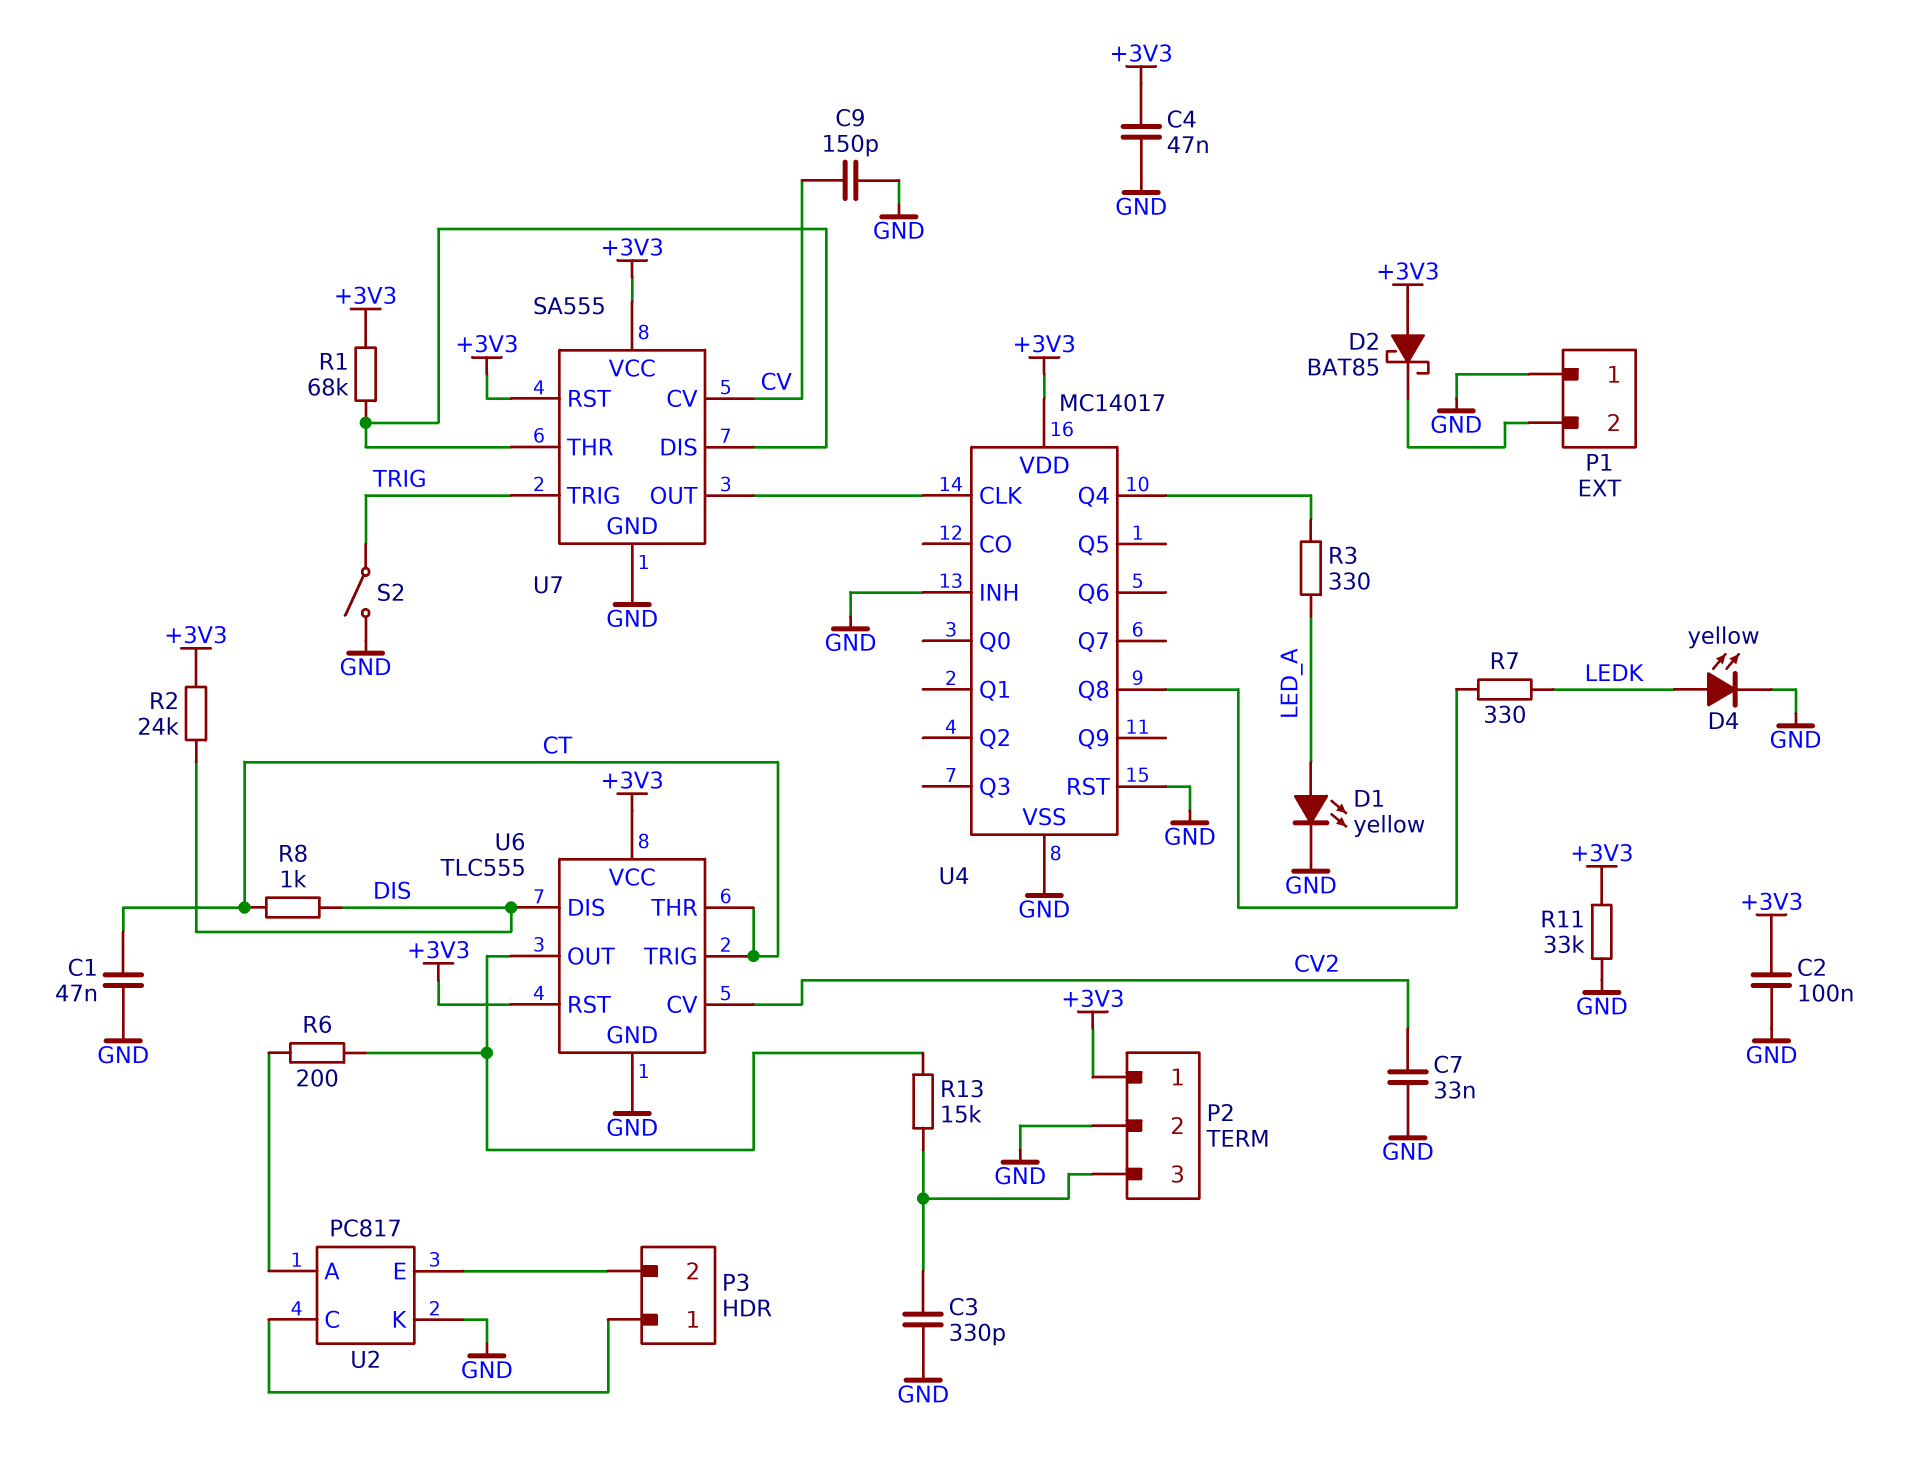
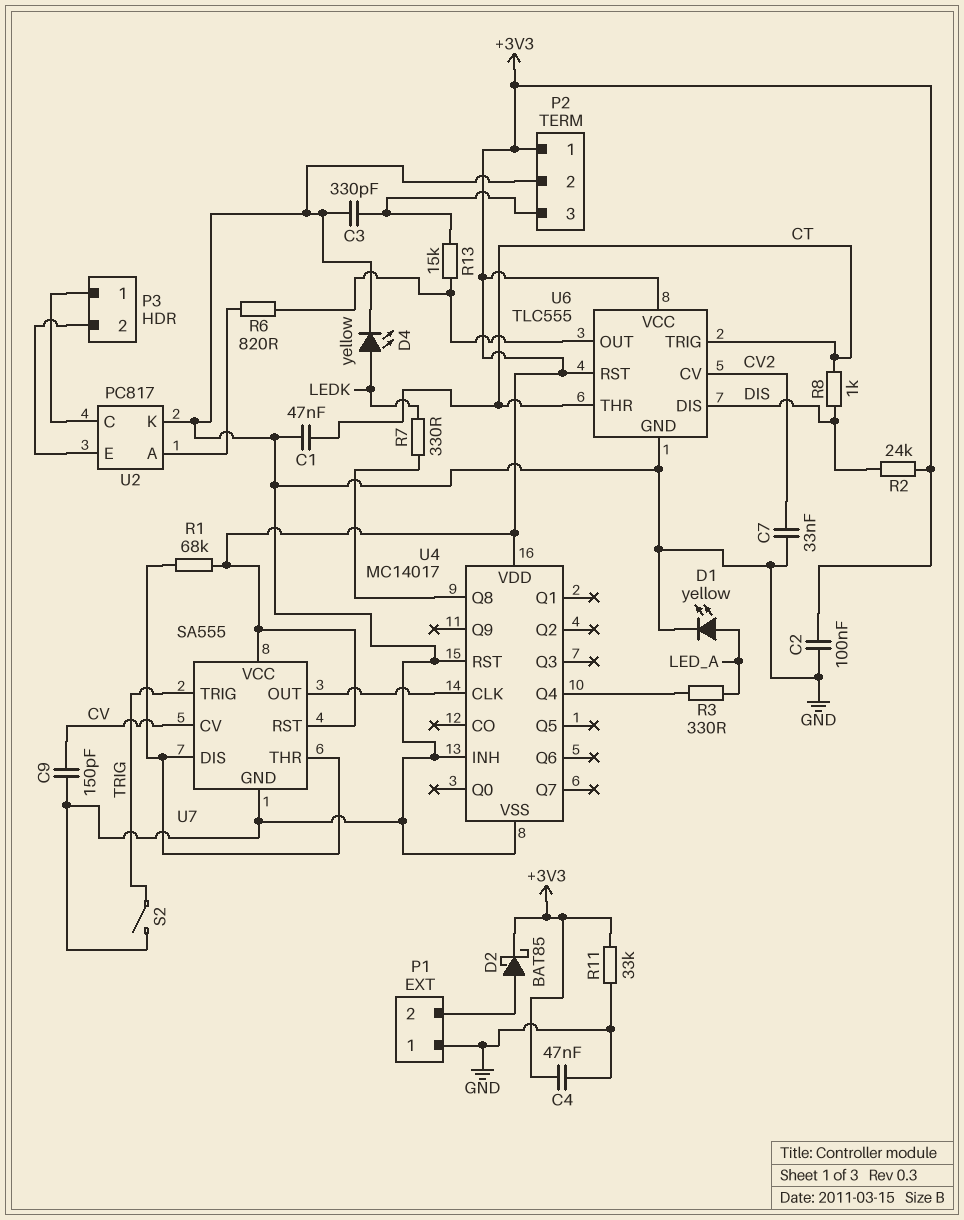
D2: schottky BAT85 (A +3V3, K P1/2) -> schottky BAT85 (A P1/2, K +3V3)
R6: 200 (U2/A, U6/OUT) -> 820 (U2/A, U6/OUT)

